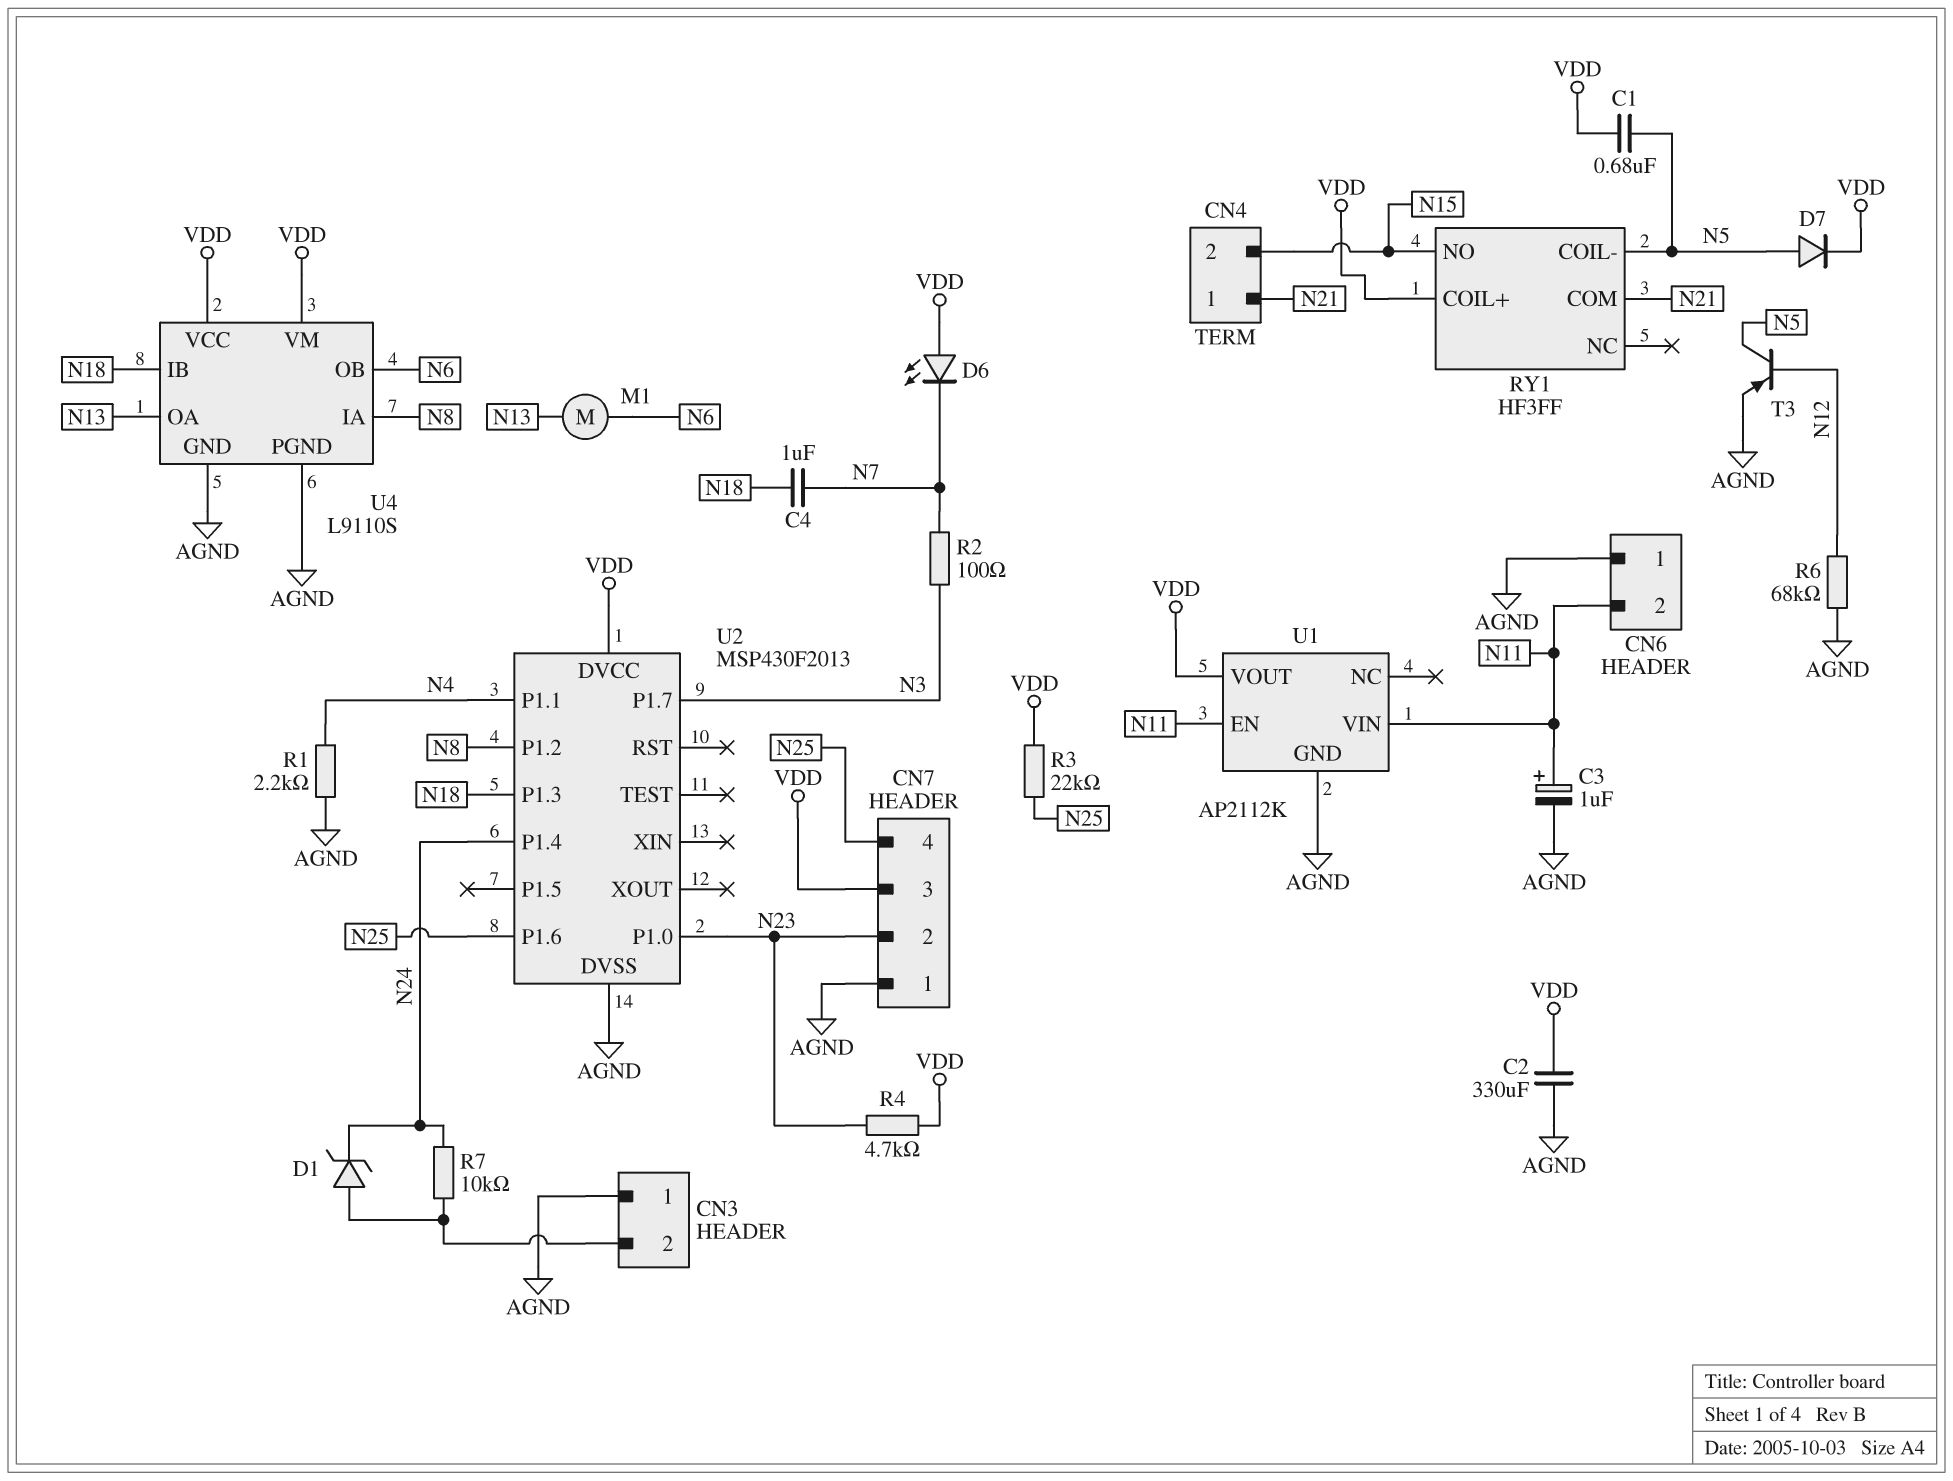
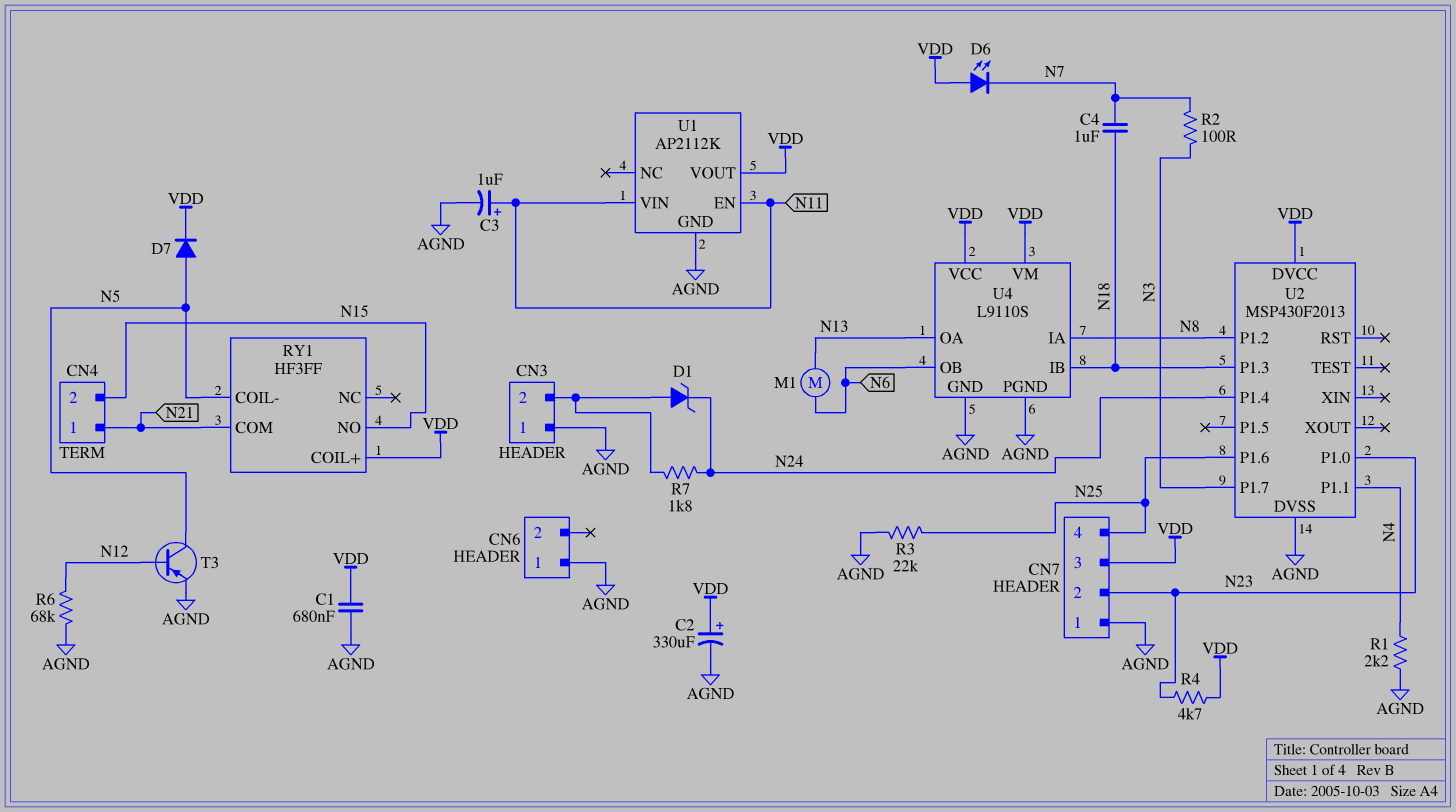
C1: 680nF (N5, VDD) -> 680nF (AGND, VDD)
C2: 330uF (AGND, VDD) -> 330uF (plus VDD, minus AGND)
CN6 pin 2: N11 -> none
R3: 22k (N25, VDD) -> 22k (AGND, N25)
R7: 10k (CN3/2, N24) -> 1.8k (CN3/2, N24)

